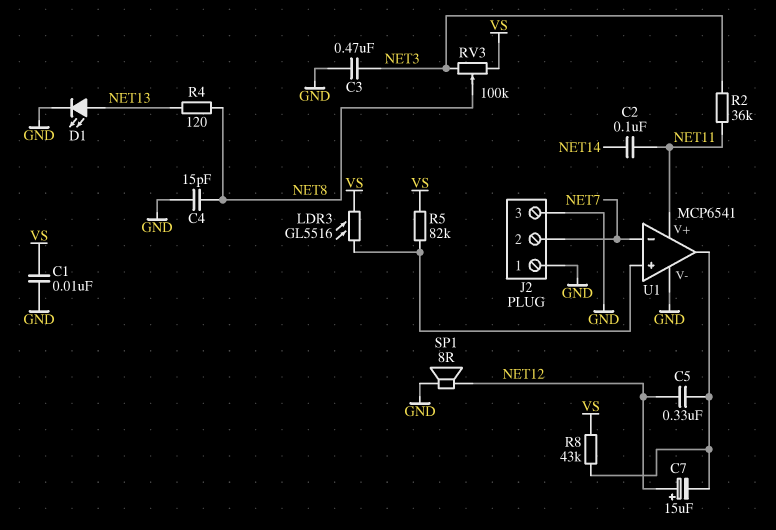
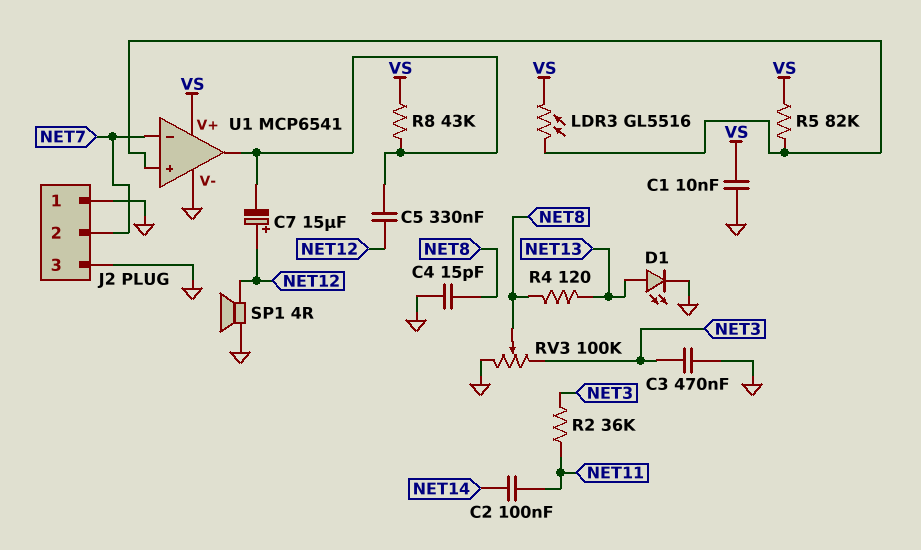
RV3: 100k (NET3, VS, wiper NET8) -> 100k (GND, NET3, wiper NET8)
SP1: speaker 8R (GND, NET12) -> speaker 4R (GND, NET12)
U1 pin V+: NET11 -> VS

